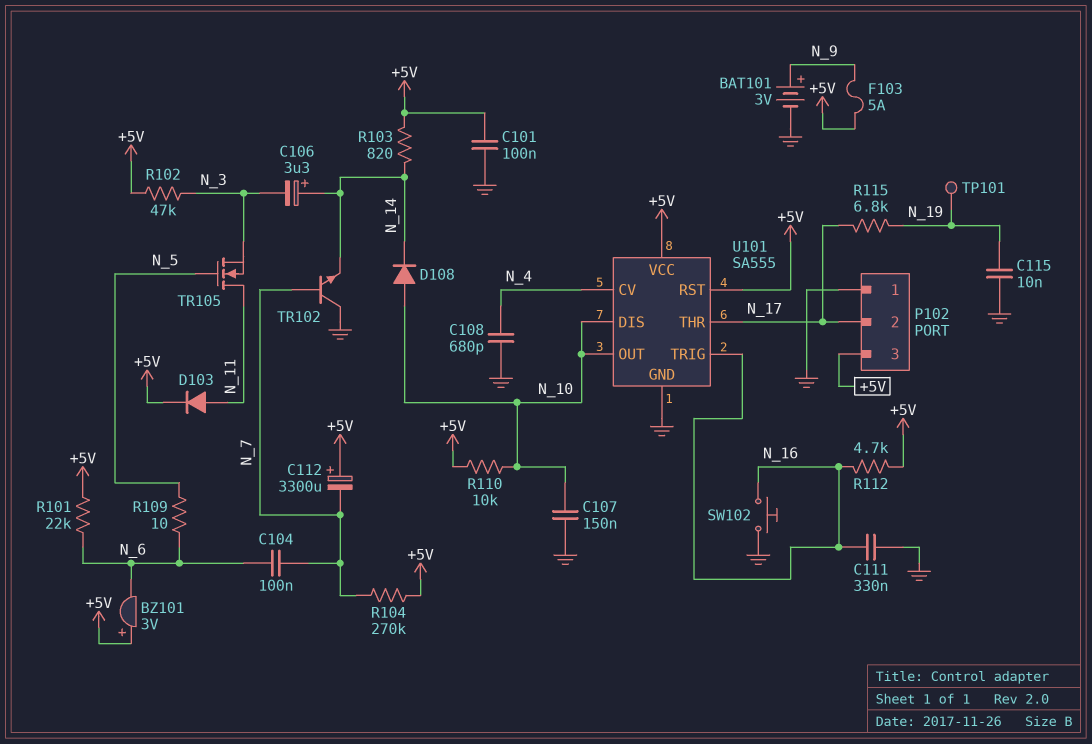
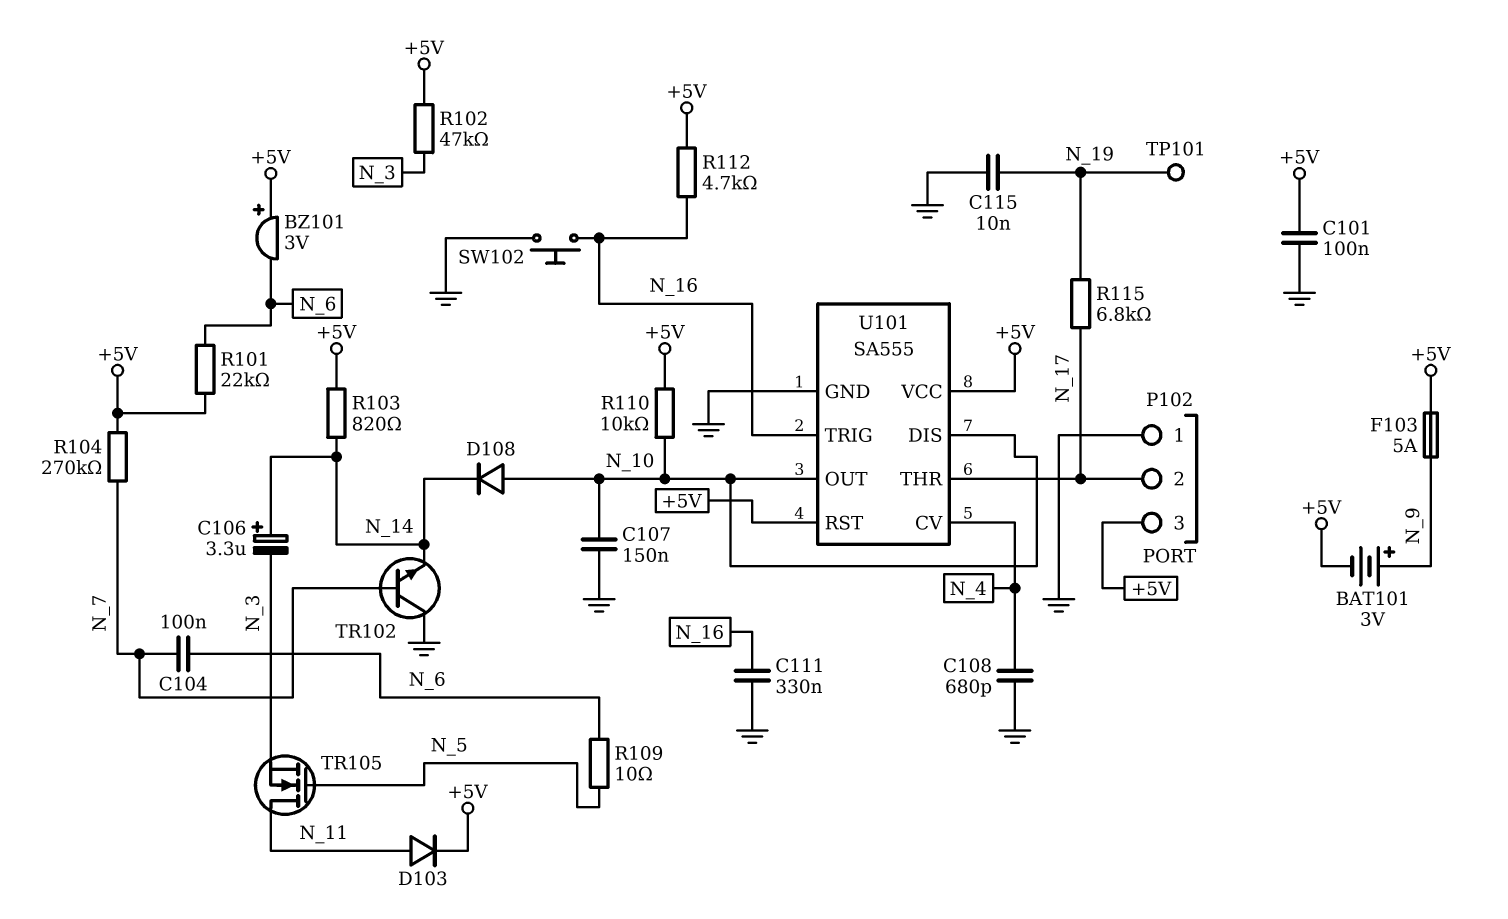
BAT101: 3V (plus N_9, minus GND) -> 3V (plus N_9, minus +5V)
C112: 3300uF (plus +5V, minus N_7) -> none

